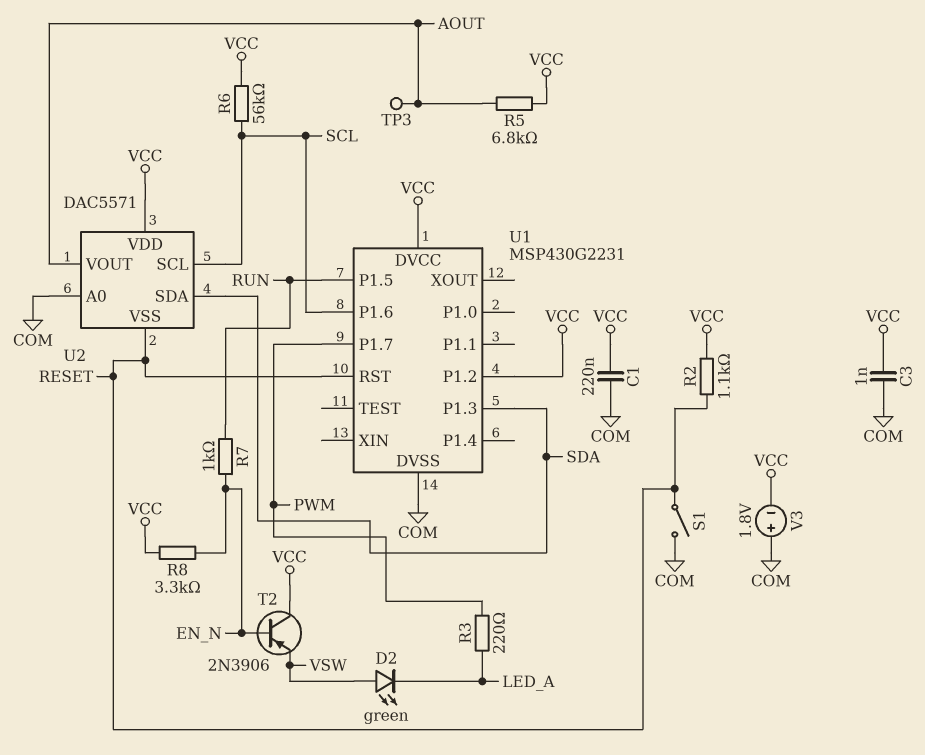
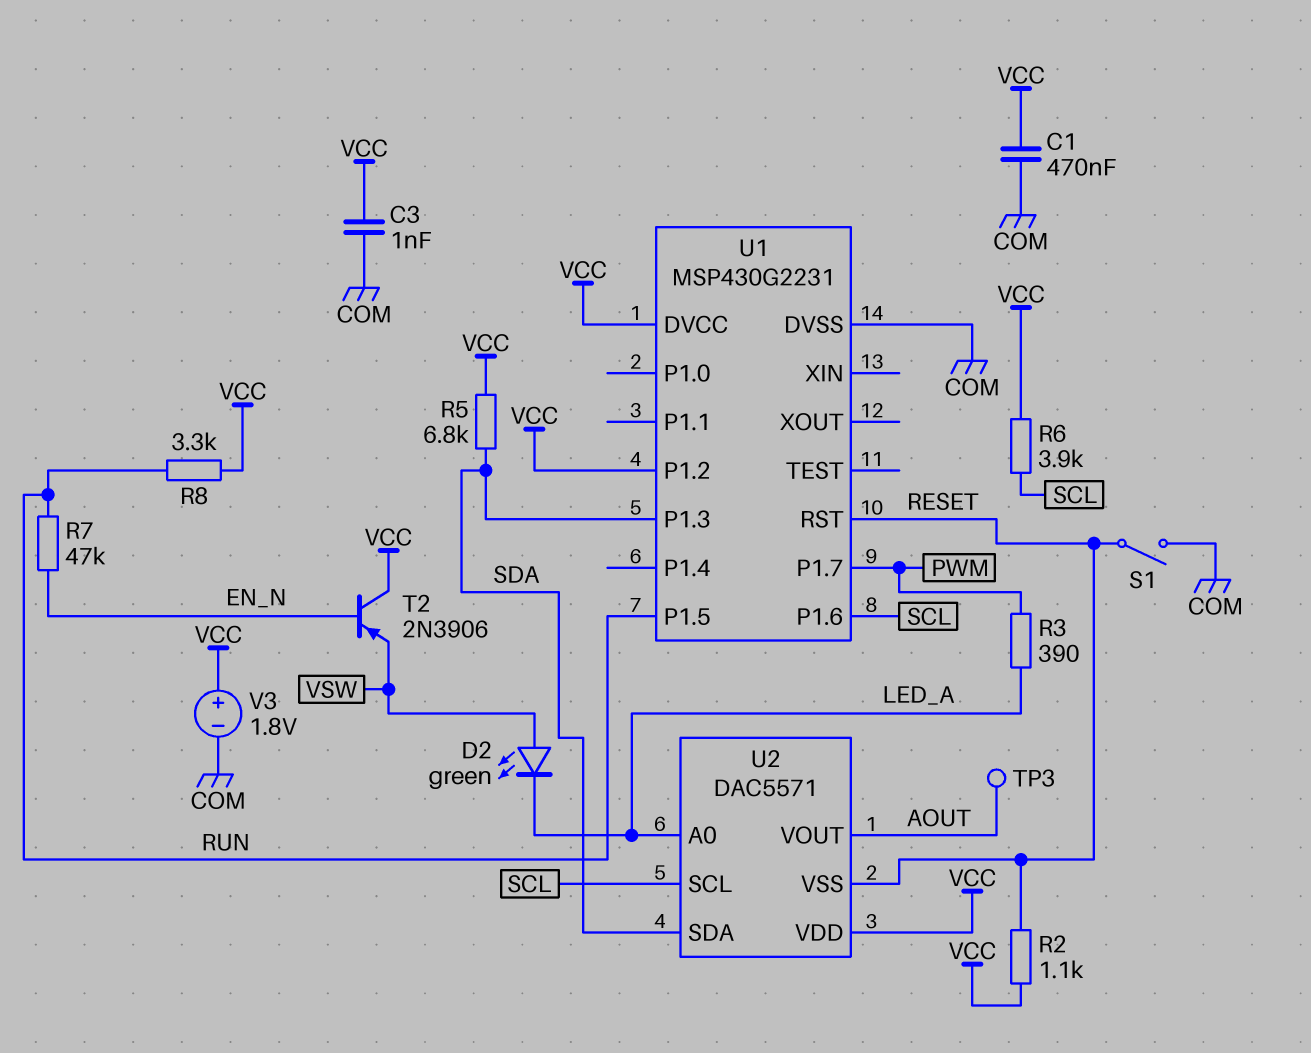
C1: 220nF (COM, VCC) -> 470nF (COM, VCC)
R3: 220 (LED_A, PWM) -> 390 (LED_A, PWM)
R5: 6.8k (AOUT, VCC) -> 6.8k (SDA, VCC)
R6: 56k (SCL, VCC) -> 3.9k (SCL, VCC)
R7: 1k (EN_N, RUN) -> 47k (EN_N, RUN)
R8: 3.3k (EN_N, VCC) -> 3.3k (RUN, VCC)
U2 pin A0: COM -> LED_A
V3: 1.8V (plus COM, minus VCC) -> 1.8V (plus VCC, minus COM)

